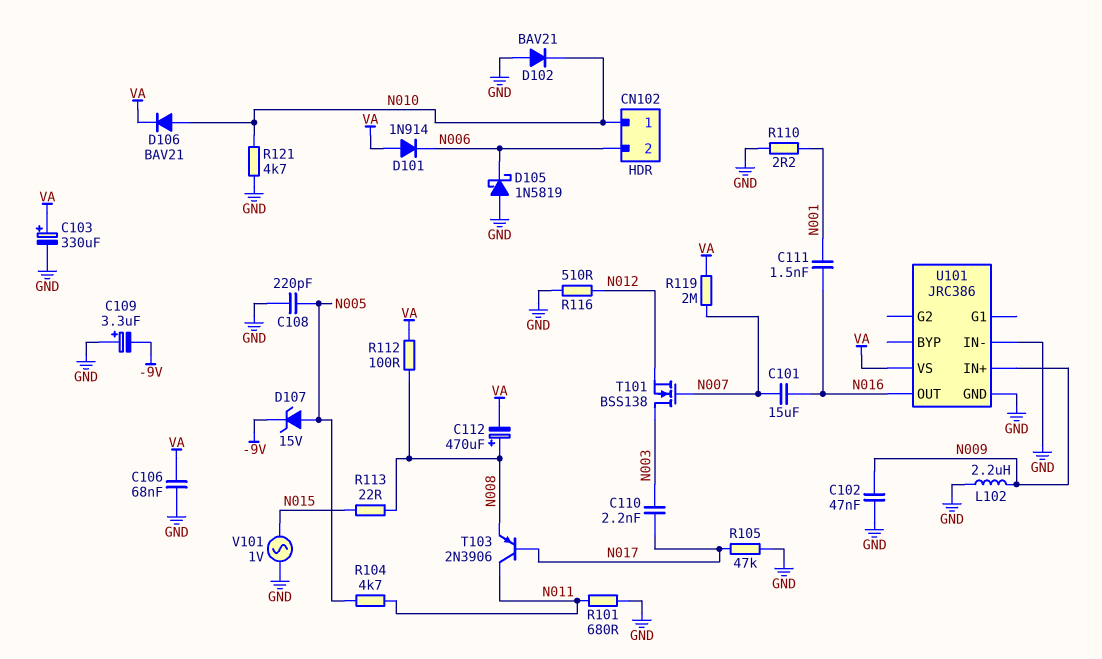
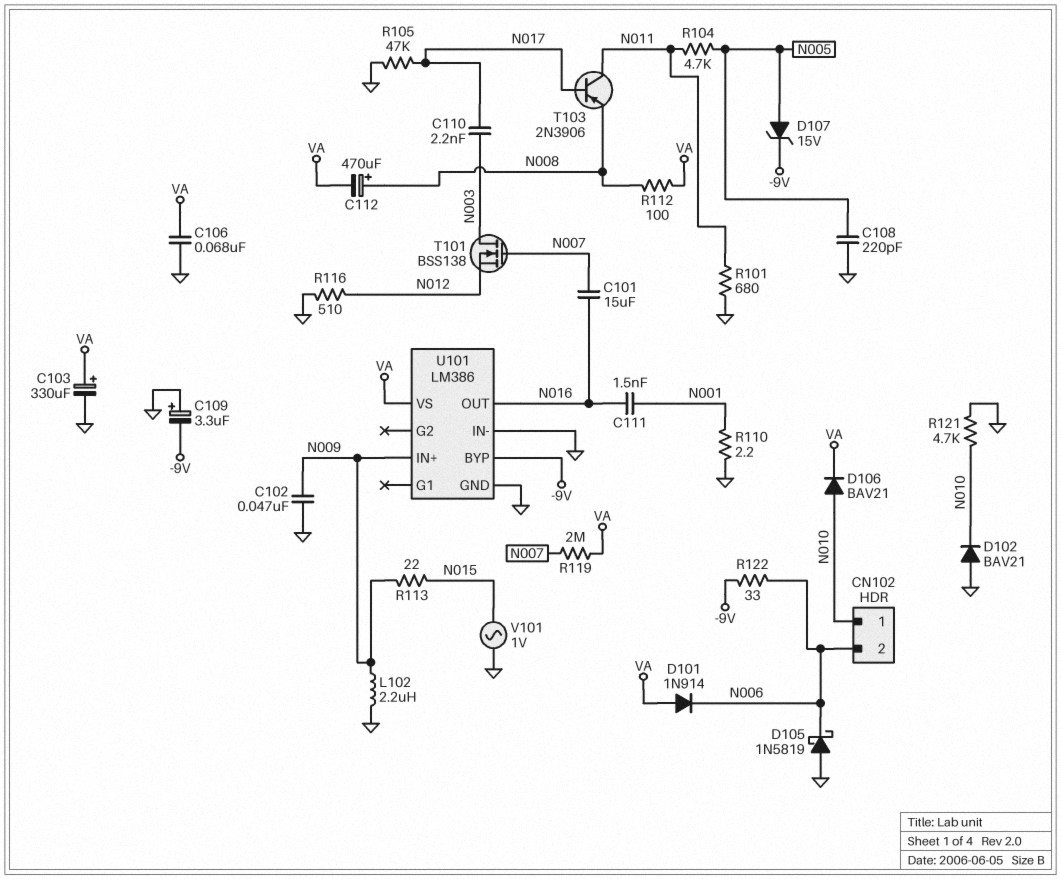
R113: 22 (N008, N015) -> 22 (N009, N015)
R122: none -> 33 (-9V, N006)
U101: JRC386 -> LM386
U101 pin BYP: none -> -9V

